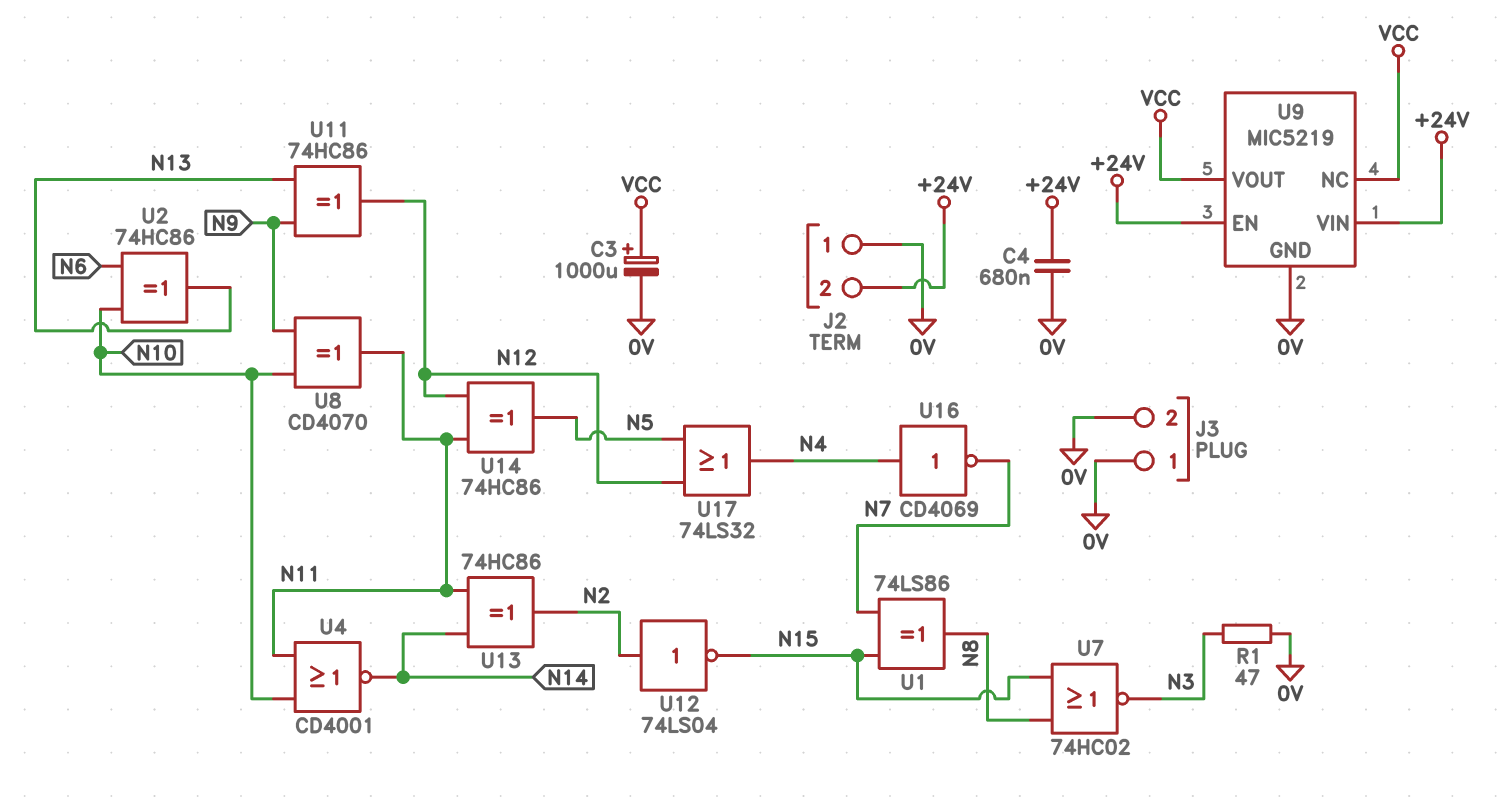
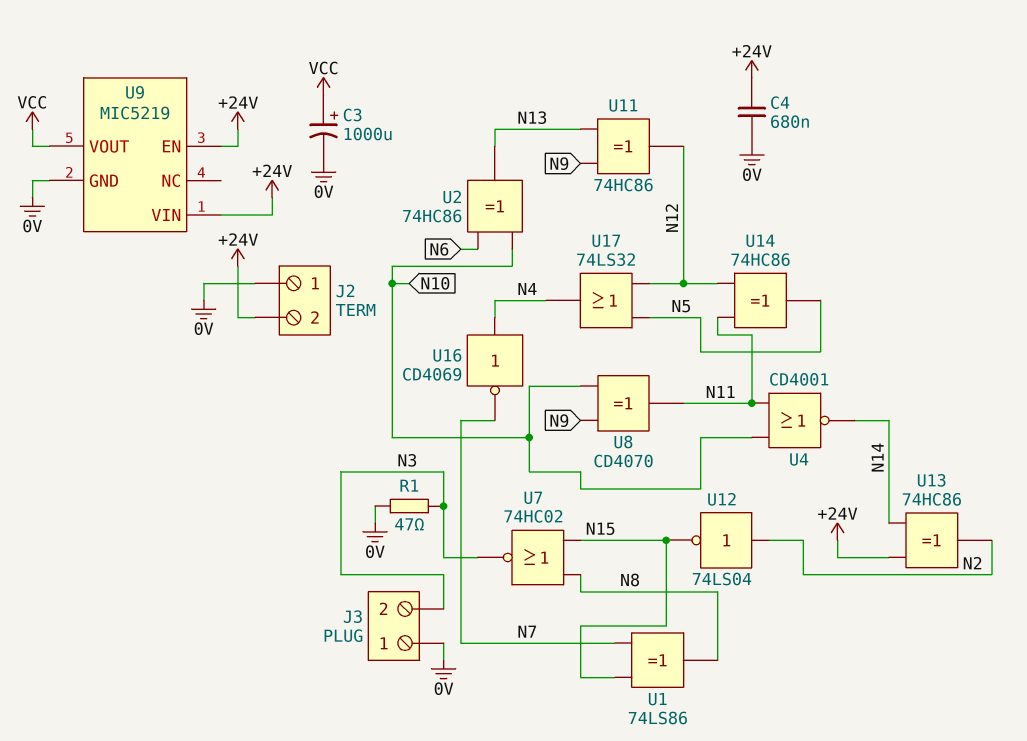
J3 pin 2: 0V -> N3
U9 pin NC: VCC -> none
U13: XOR 74HC86 (in N11, in N14, out N2) -> XOR 74HC86 (in +24V, in N14, out N2)

